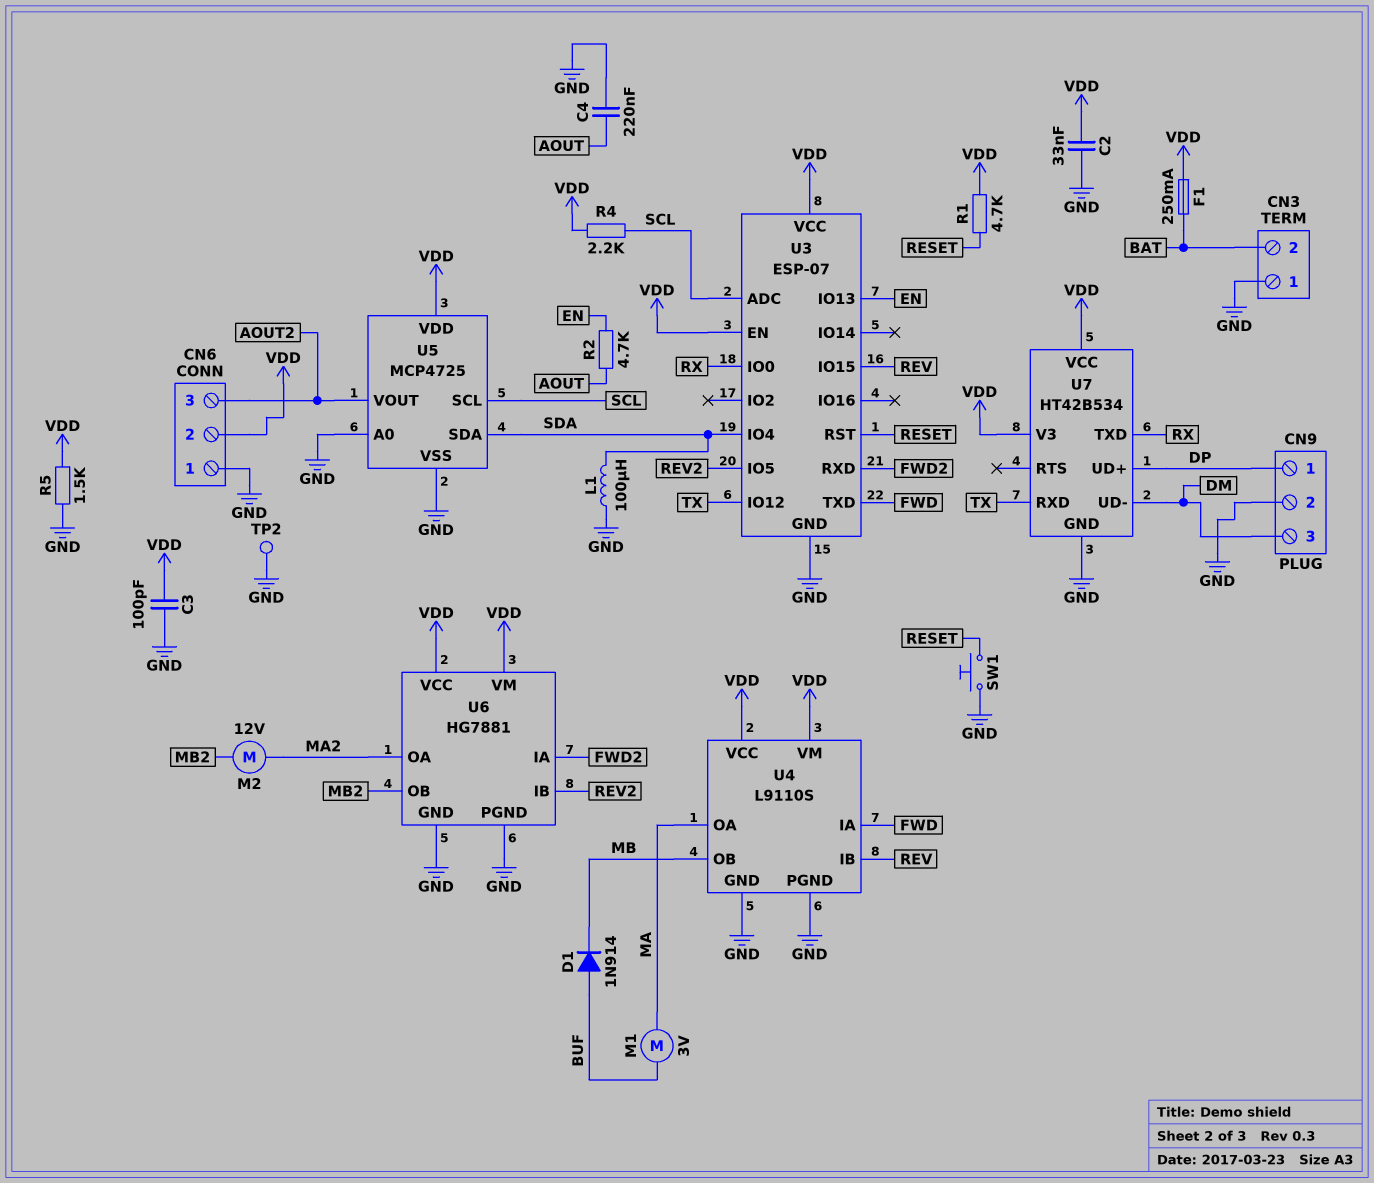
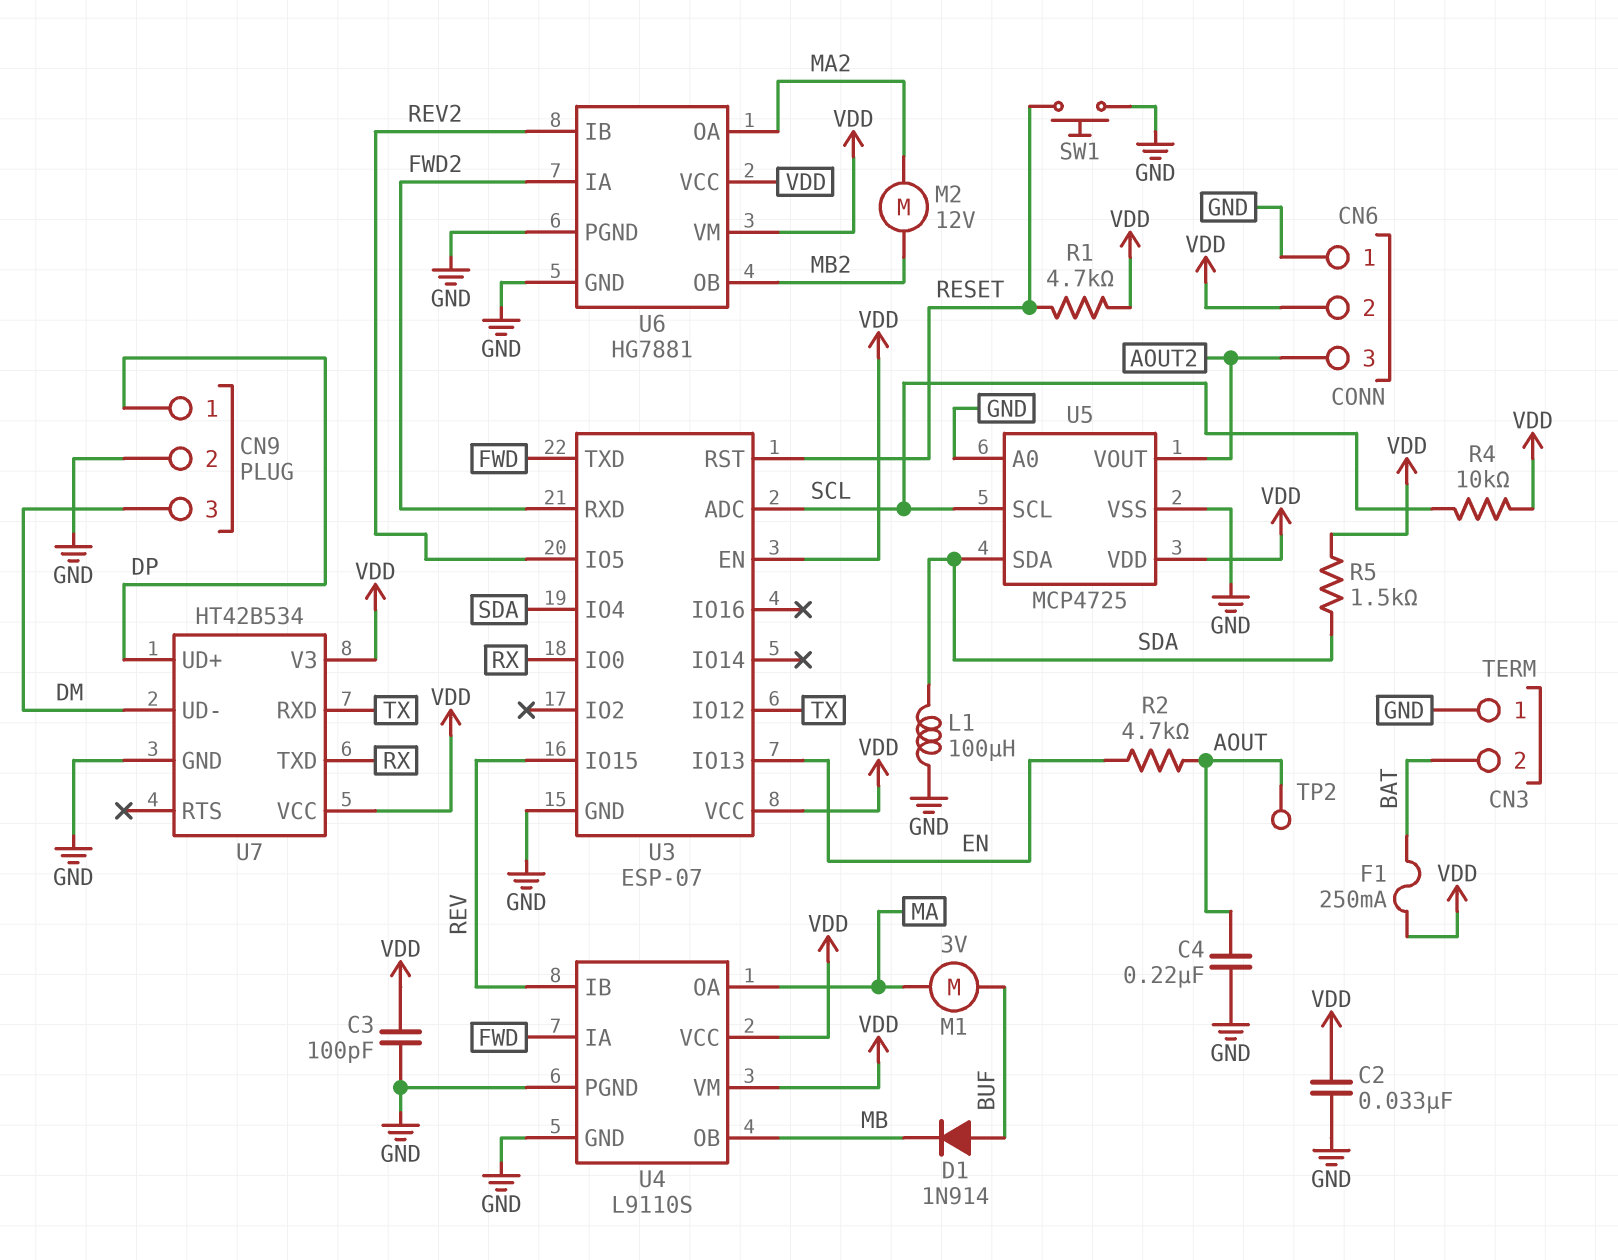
R4: 2.2k (SCL, VDD) -> 10k (SCL, VDD)
R5: 1.5k (GND, VDD) -> 1.5k (SDA, VDD)
TP2: test point (GND) -> test point (AOUT)

